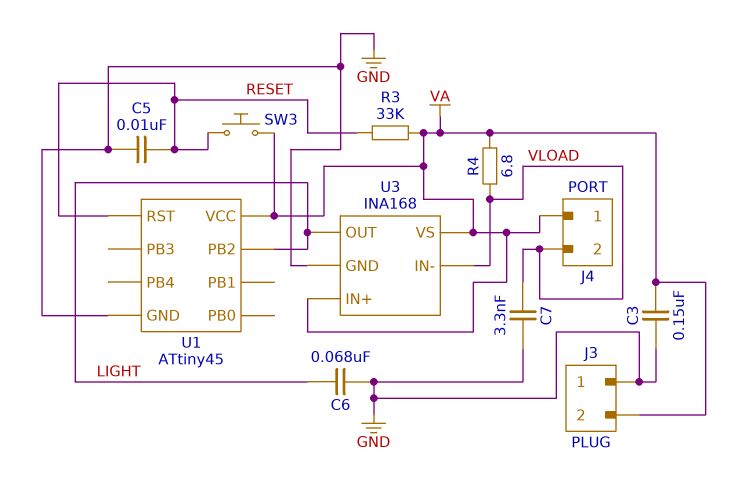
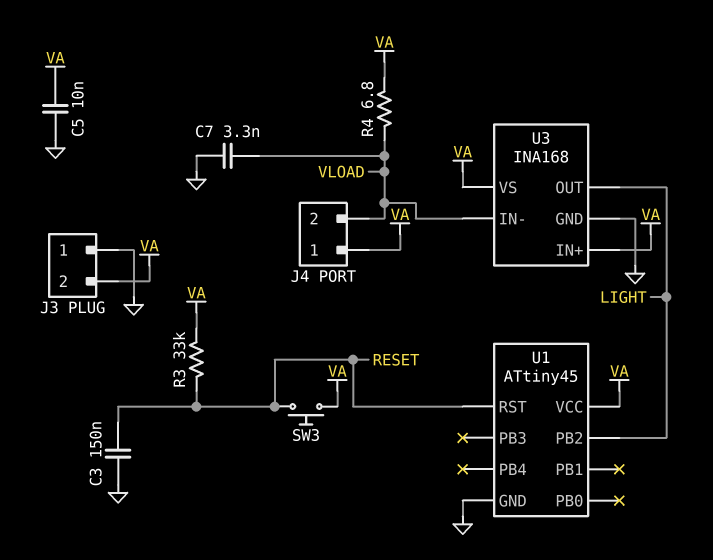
C3: 150nF (GND, VA) -> 150nF (GND, RESET)
C5: 10nF (GND, RESET) -> 10nF (GND, VA)
C6: 68nF (GND, LIGHT) -> none

